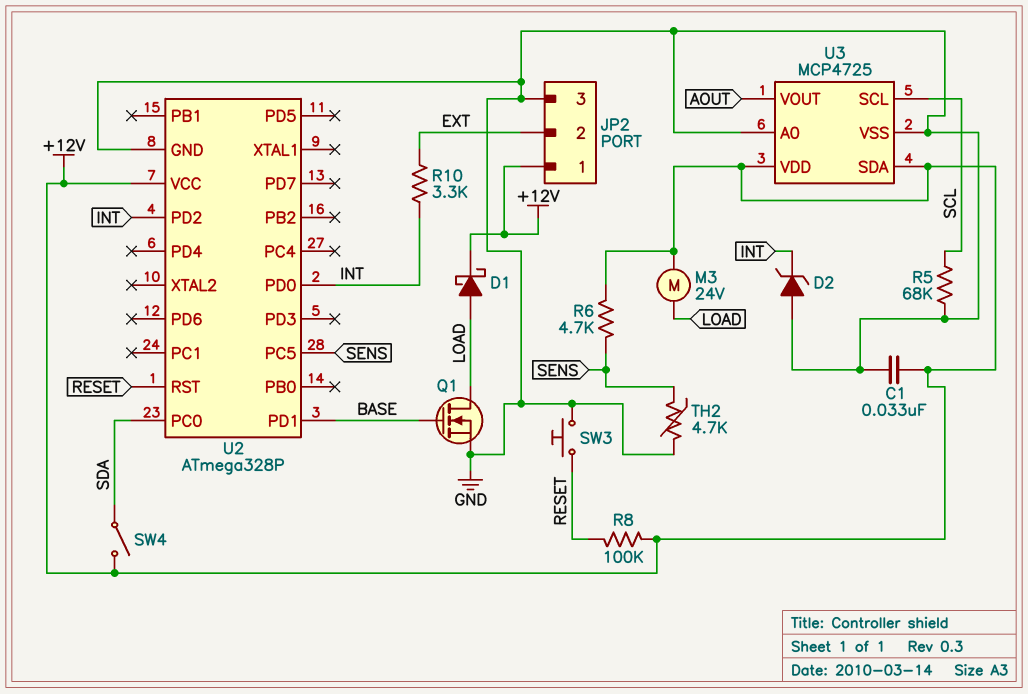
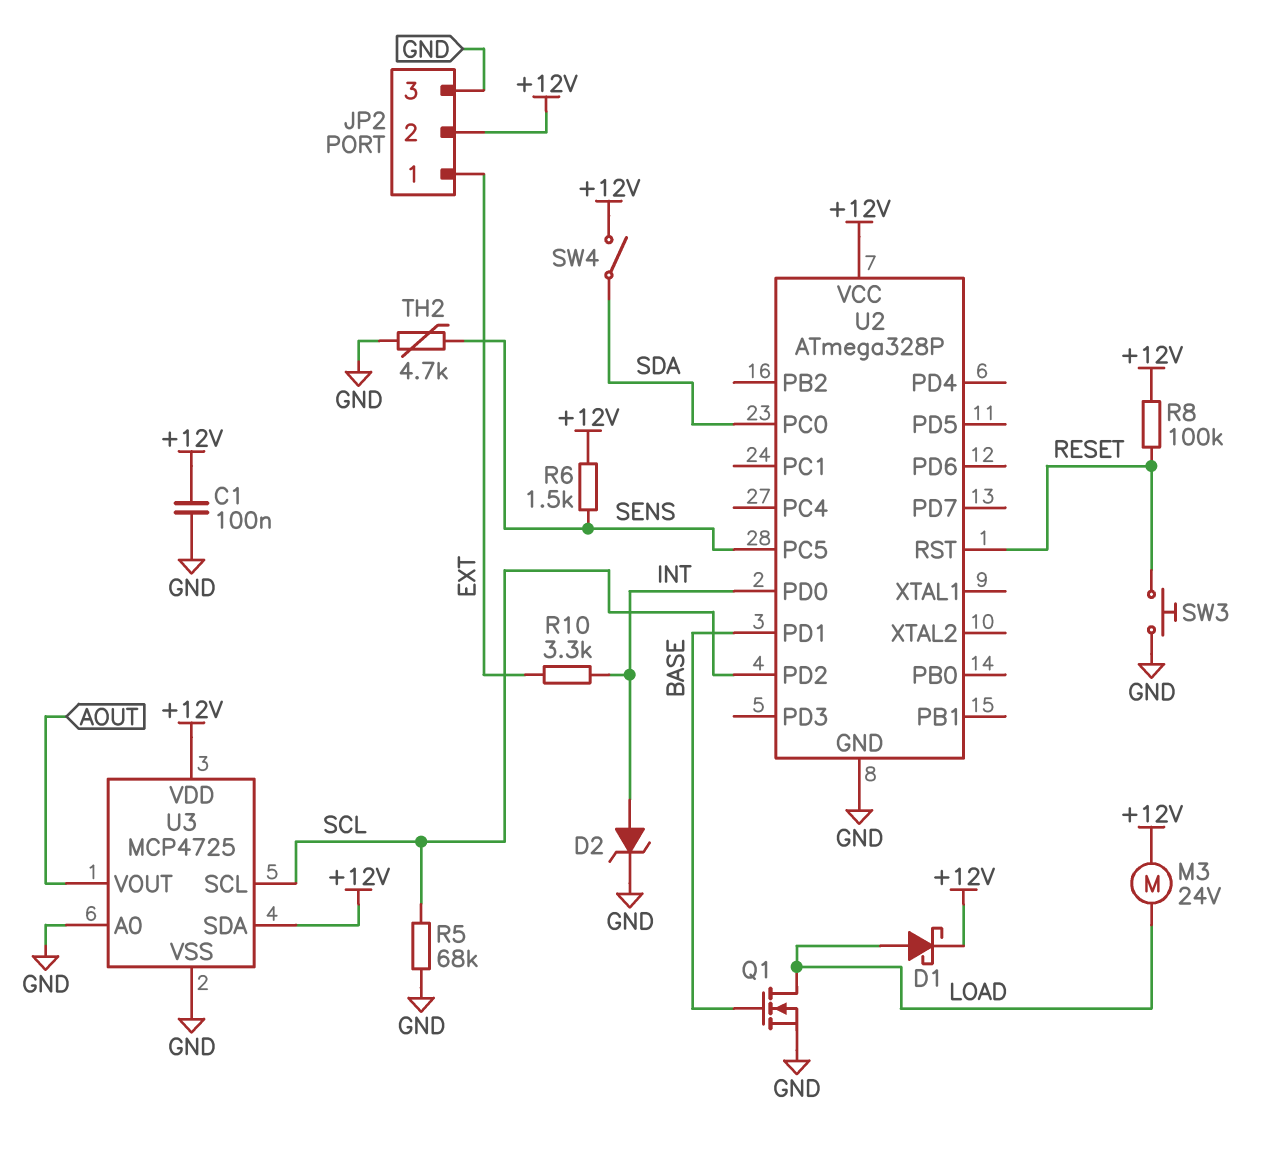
C1: 33nF (+12V, GND) -> 100nF (+12V, GND)
D2: zener (A GND, K INT) -> zener (A INT, K GND)
JP2 pin 1: +12V -> EXT
JP2 pin 2: EXT -> +12V
R6: 4.7k (+12V, SENS) -> 1.5k (+12V, SENS)
U2 pin PD2: INT -> SCL

